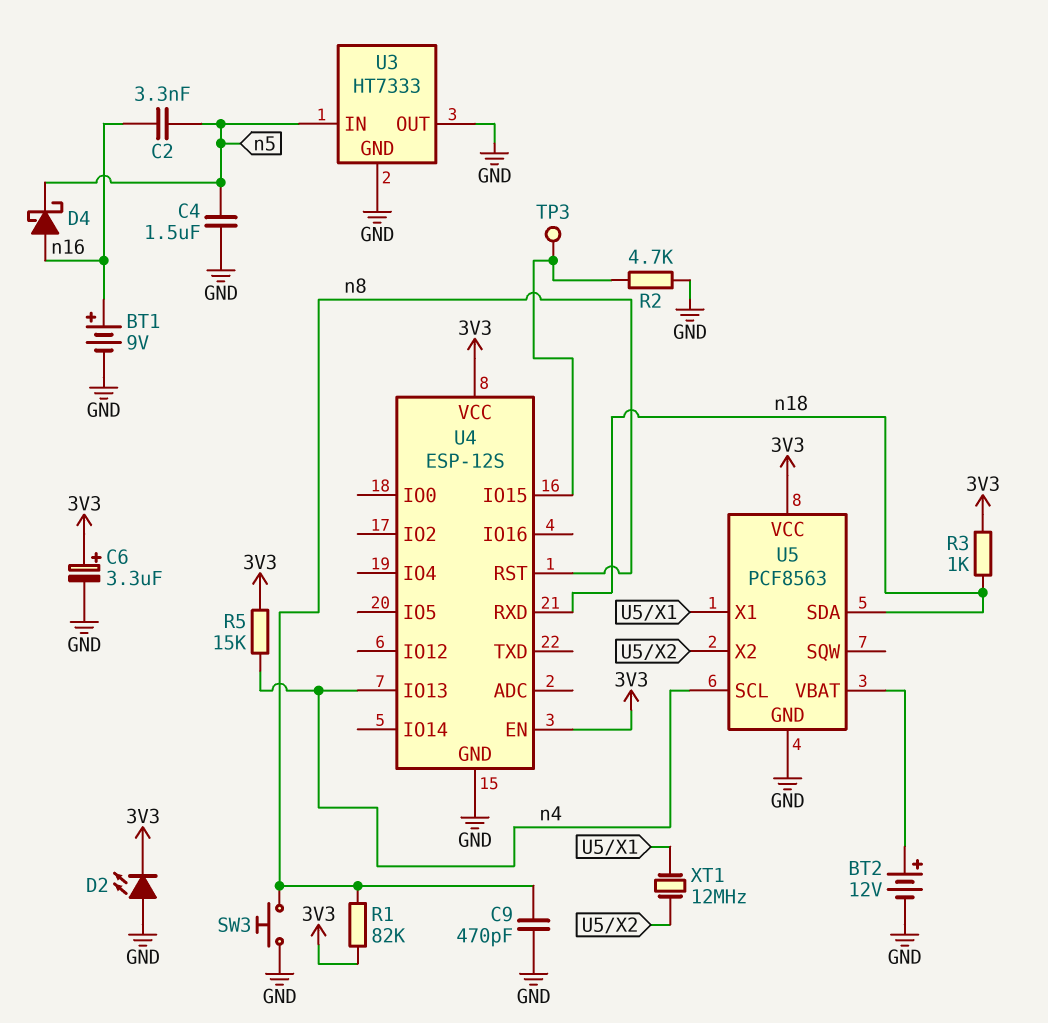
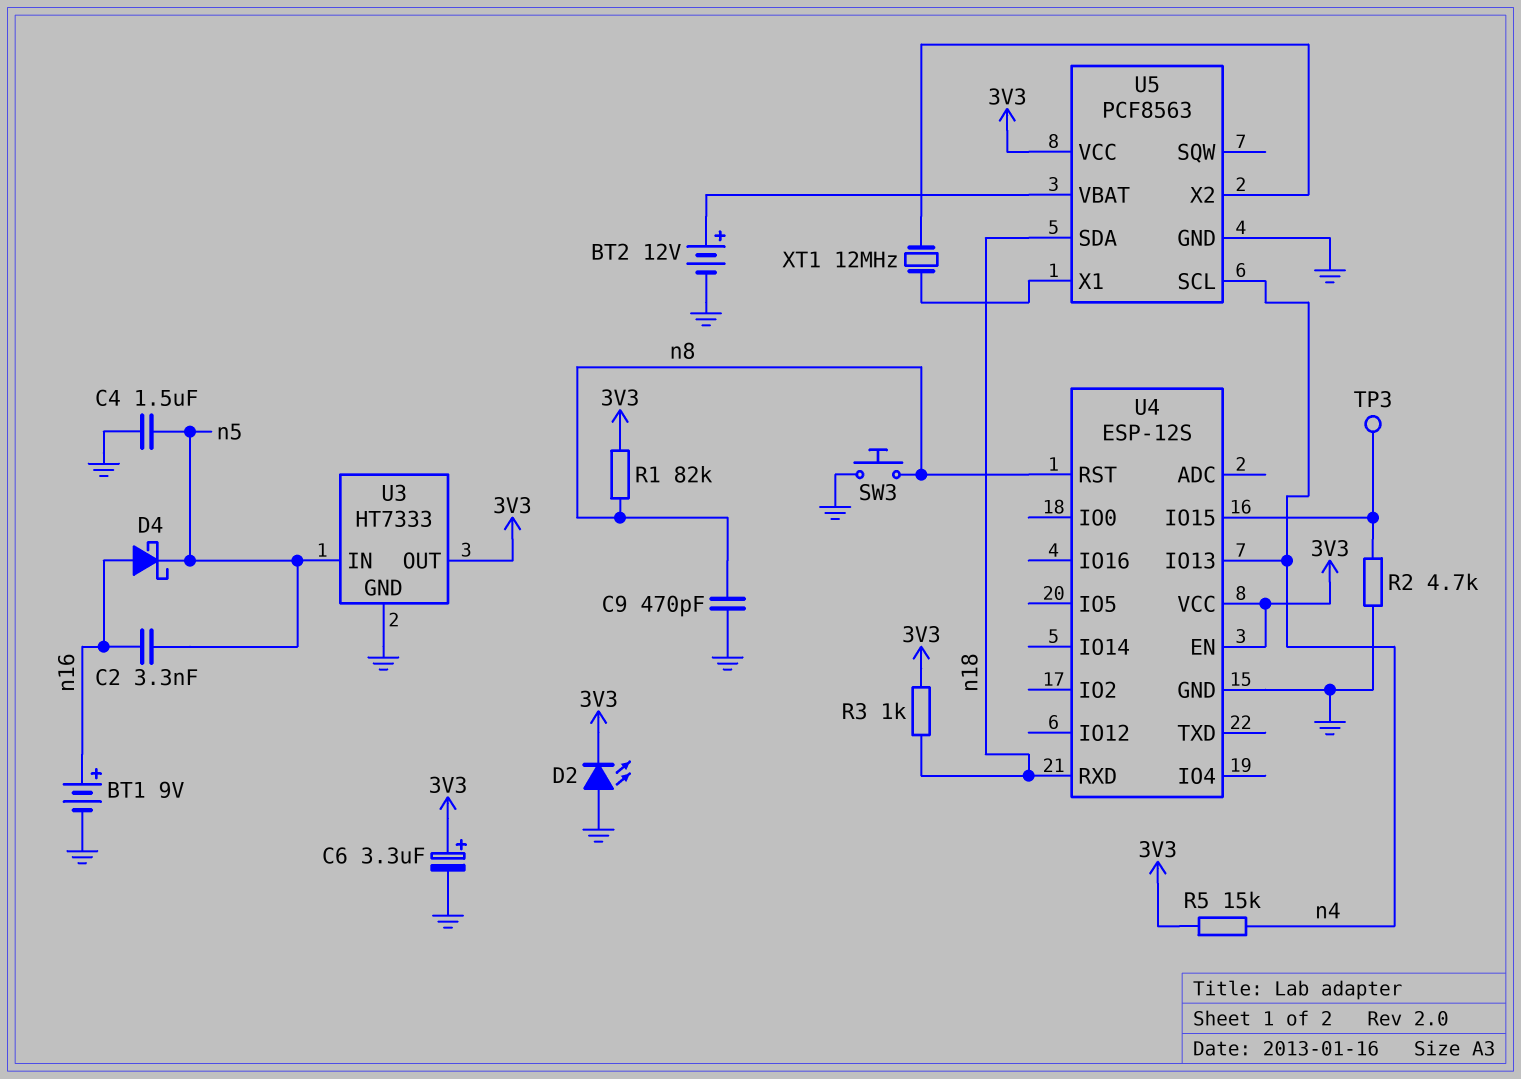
U3 pin OUT: GND -> 3V3

